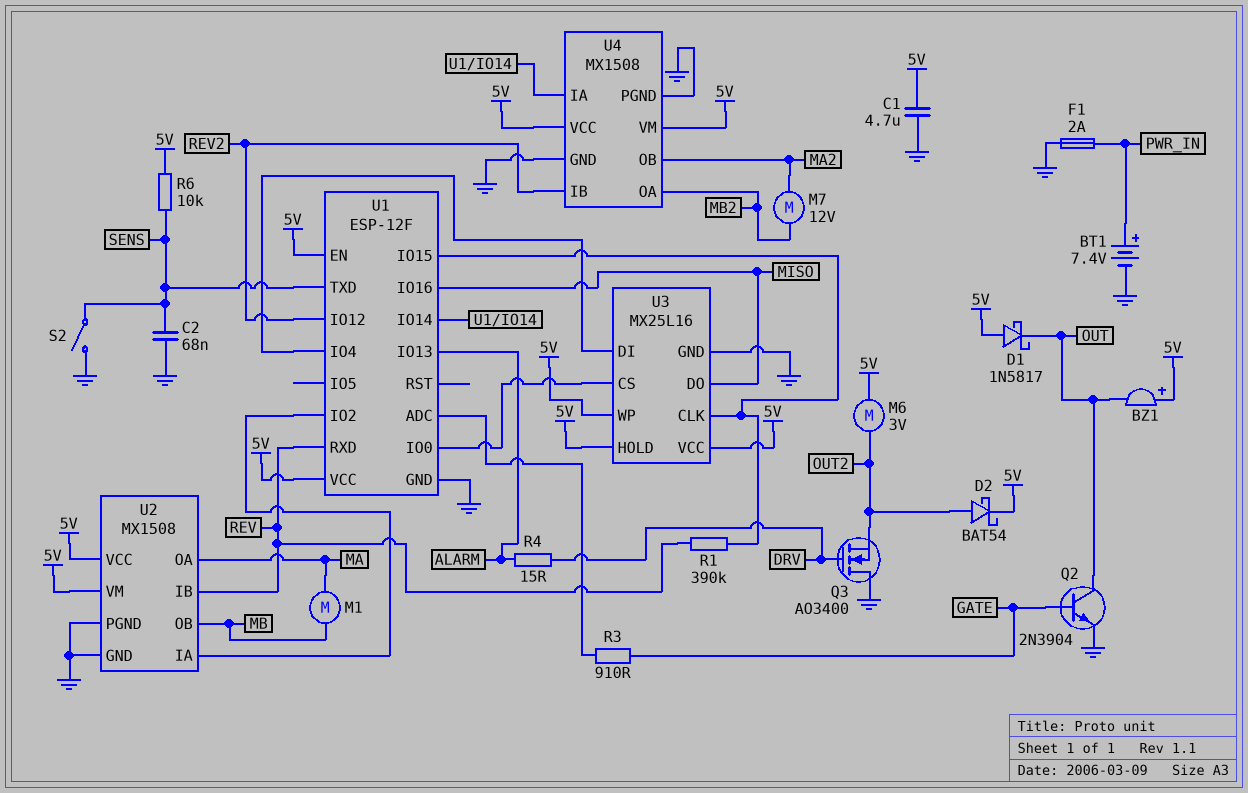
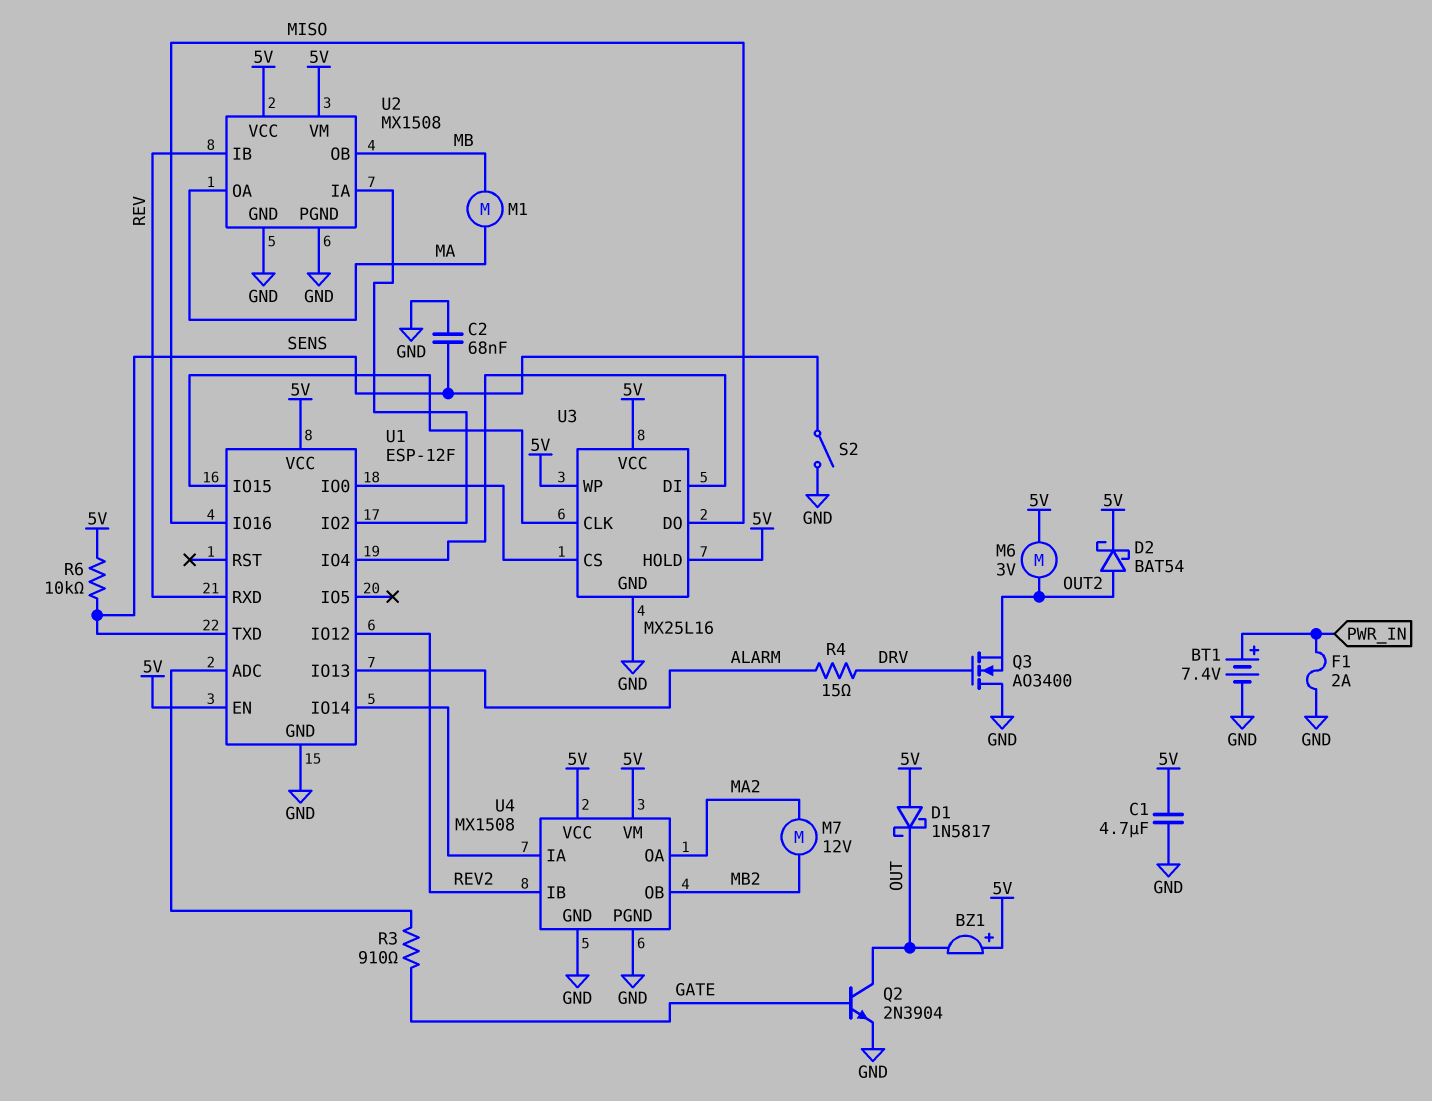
R1: 390k (REV, U1/IO15) -> none
U4 pin OA: MB2 -> MA2
U4 pin OB: MA2 -> MB2

